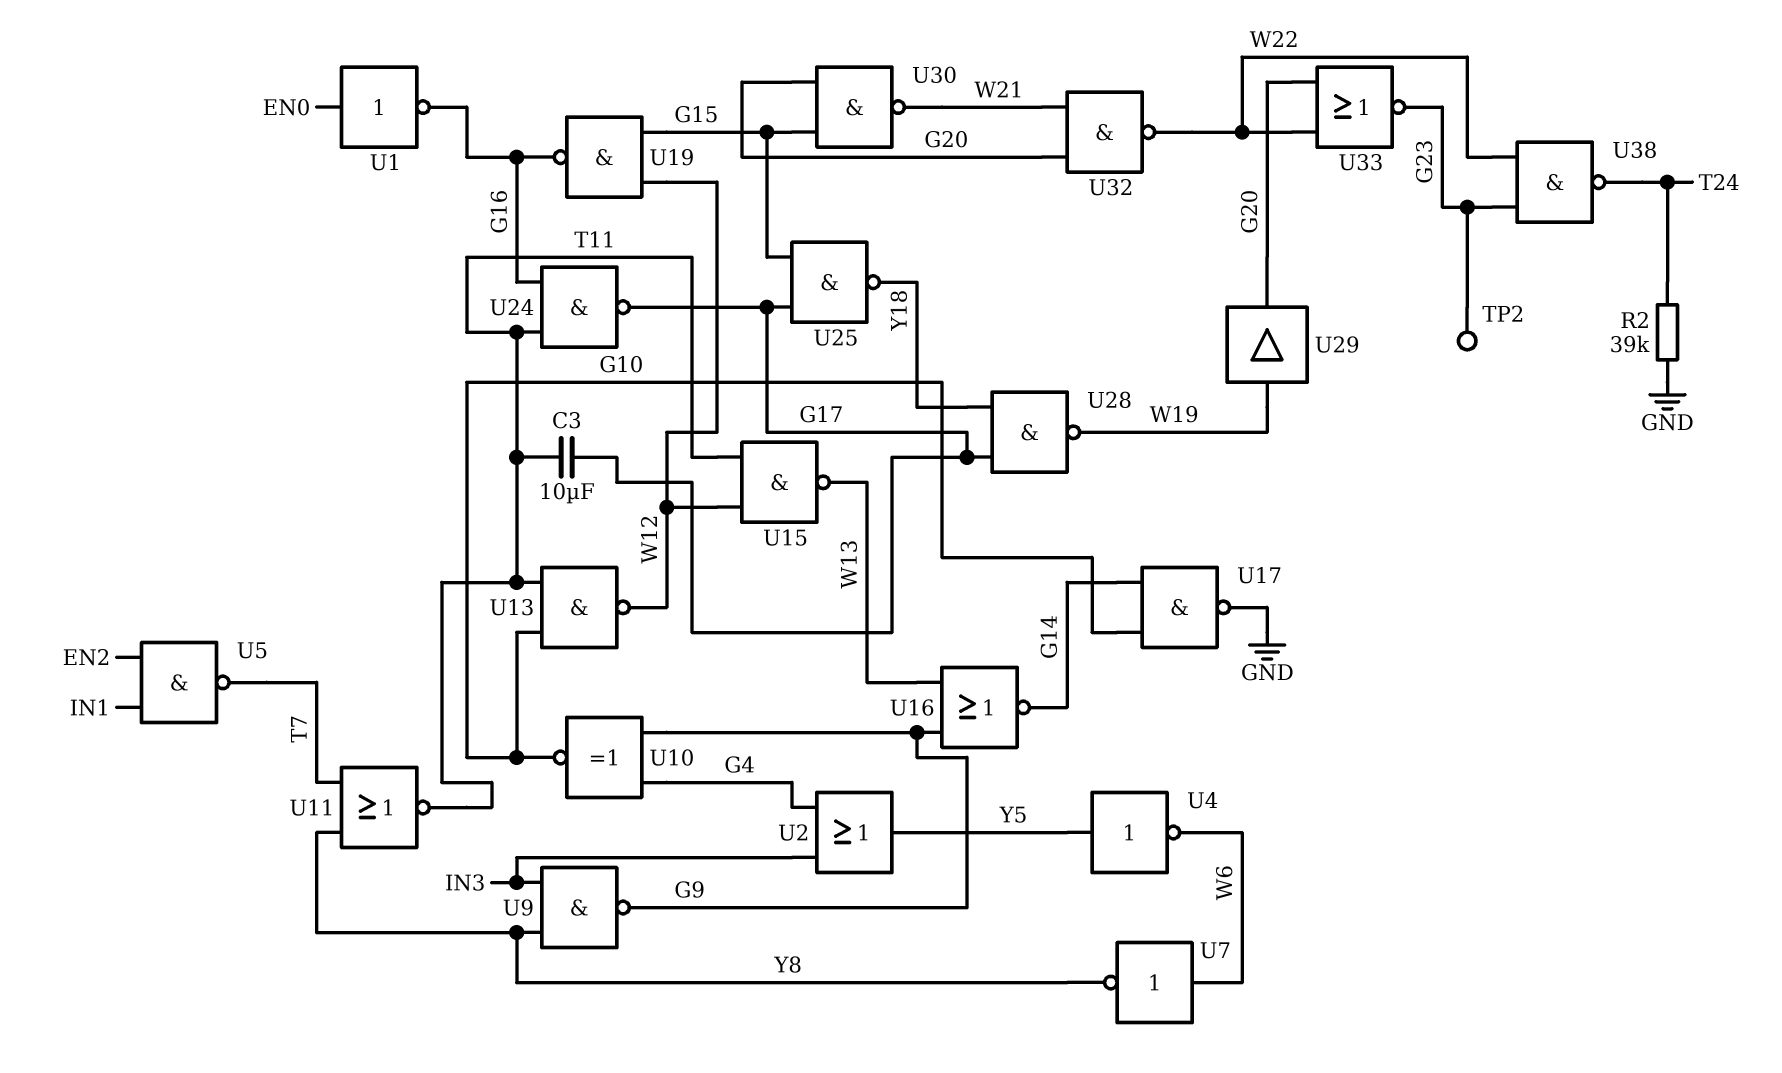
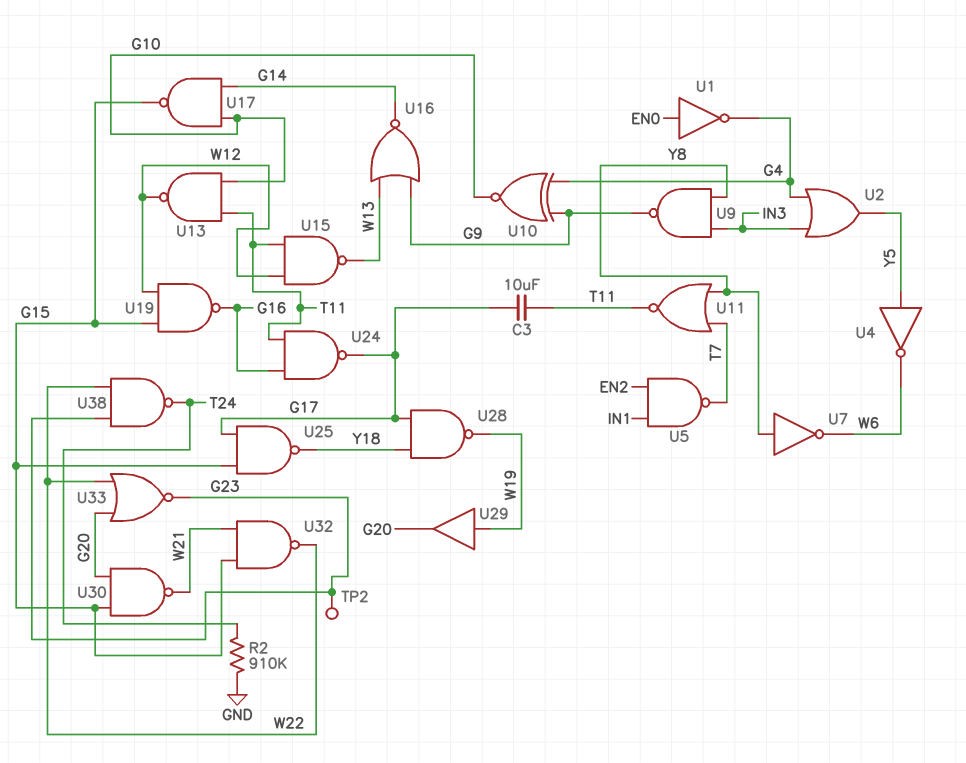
R2: 39k (GND, T24) -> 910k (GND, T24)
U1: NOT (in EN0, out G16) -> NOT (in EN0, out G4)
U7: NOT (in W6, out Y8) -> NOT (in Y8, out W6)
U17: NAND (in G10, in G14, out GND) -> NAND (in G10, in G14, out G15)
U32: NAND (in G20, in W21, out W22) -> NAND (in G15, in W21, out W22)

